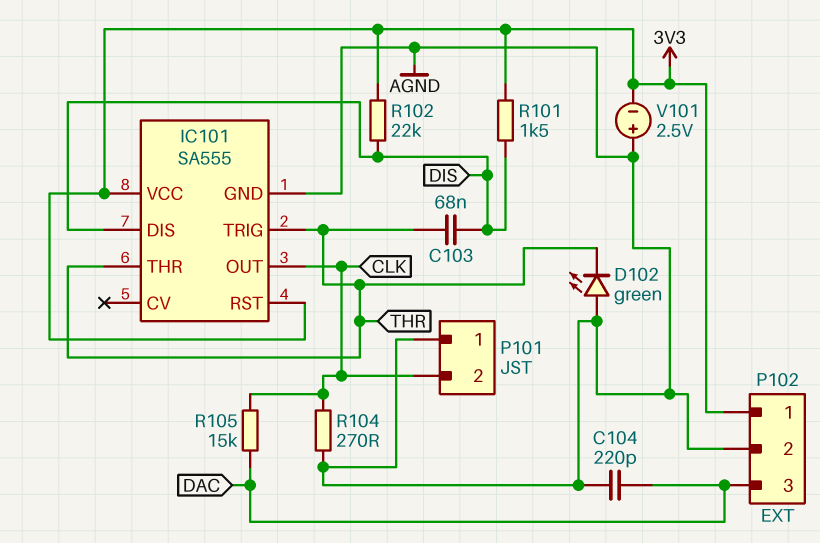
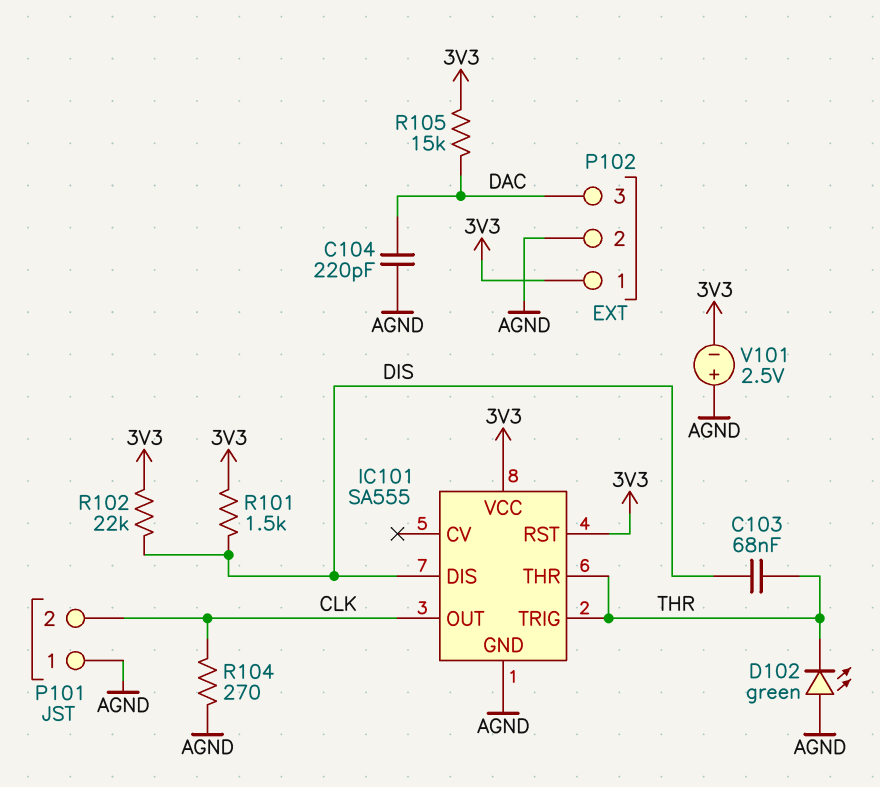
R105: 15k (CLK, DAC) -> 15k (3V3, DAC)

